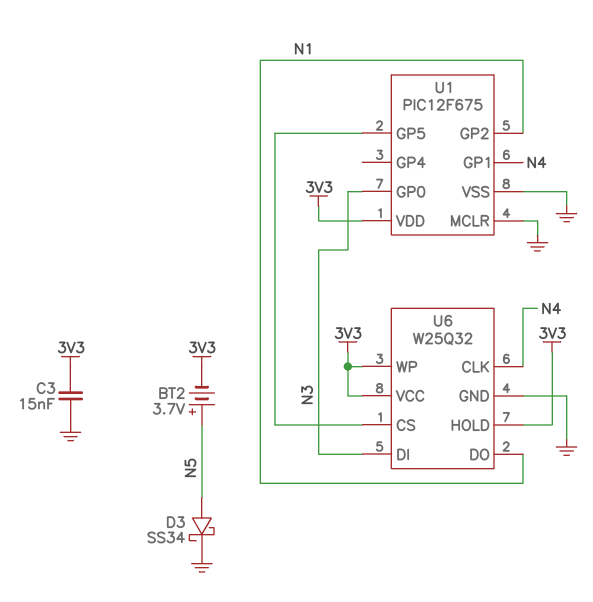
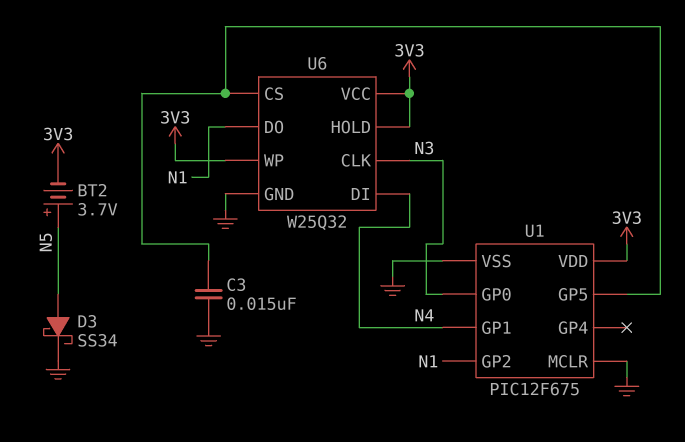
C3: 15nF (3V3, GND) -> 15nF (GND, U1/GP5)
U6 pin CLK: N4 -> N3
U6 pin DI: N3 -> N4

